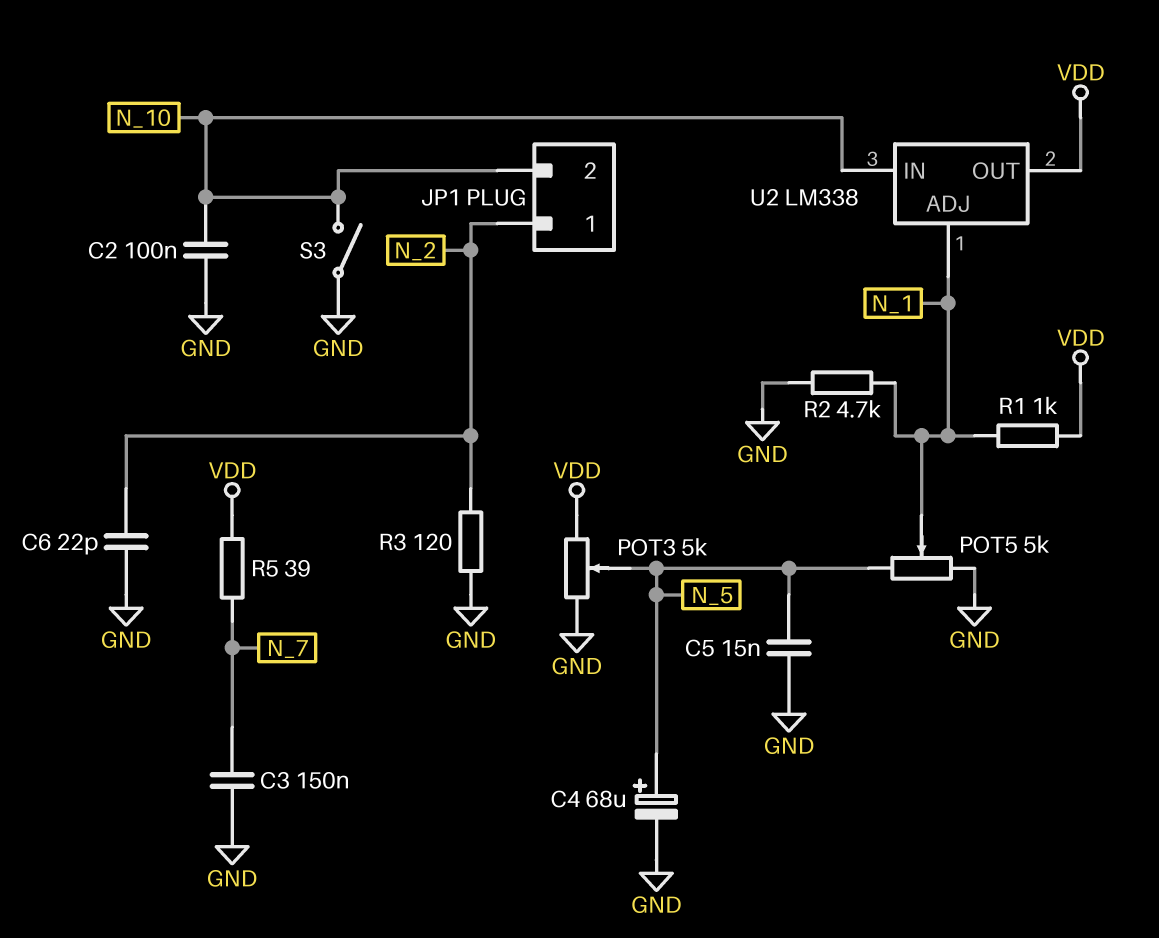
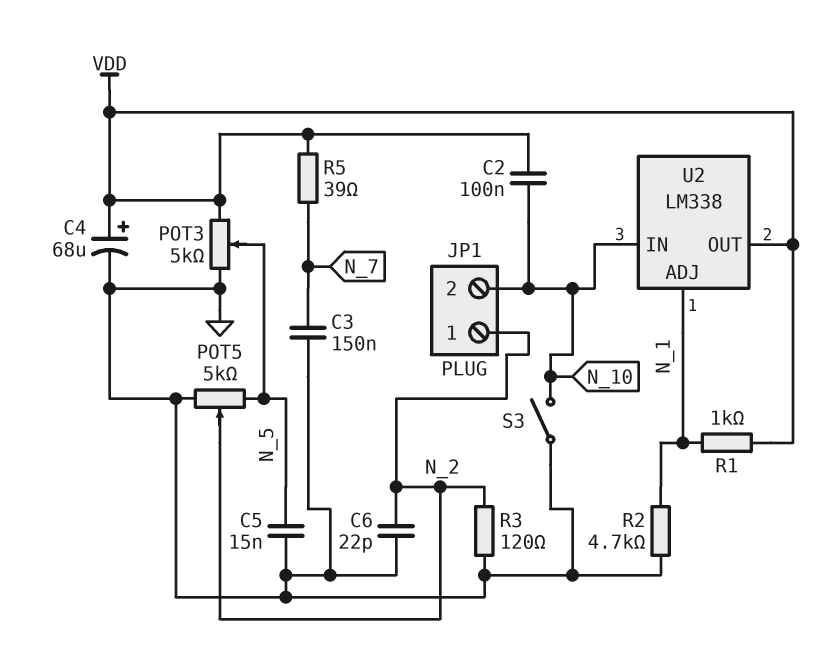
C2: 100nF (GND, N_10) -> 100nF (N_10, VDD)
C4: 68uF (plus N_5, minus GND) -> 68uF (plus VDD, minus GND)
POT5: 5k (GND, N_5, wiper N_1) -> 5k (GND, N_5, wiper N_2)

